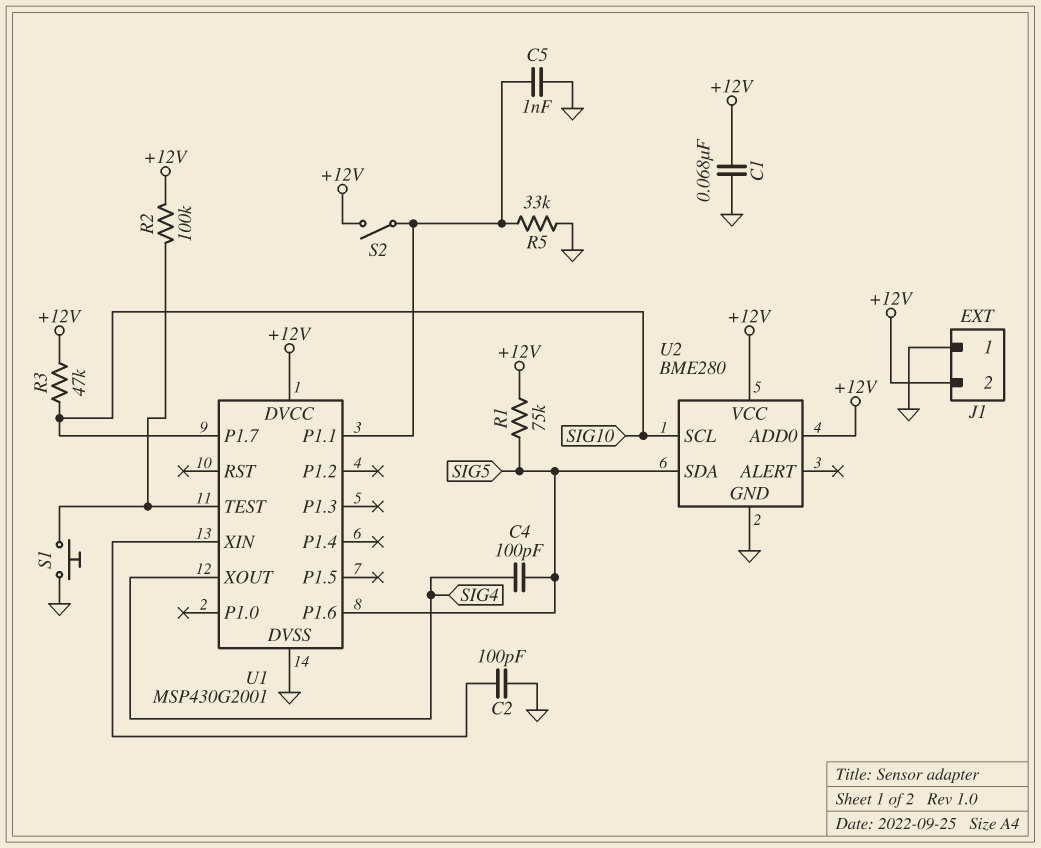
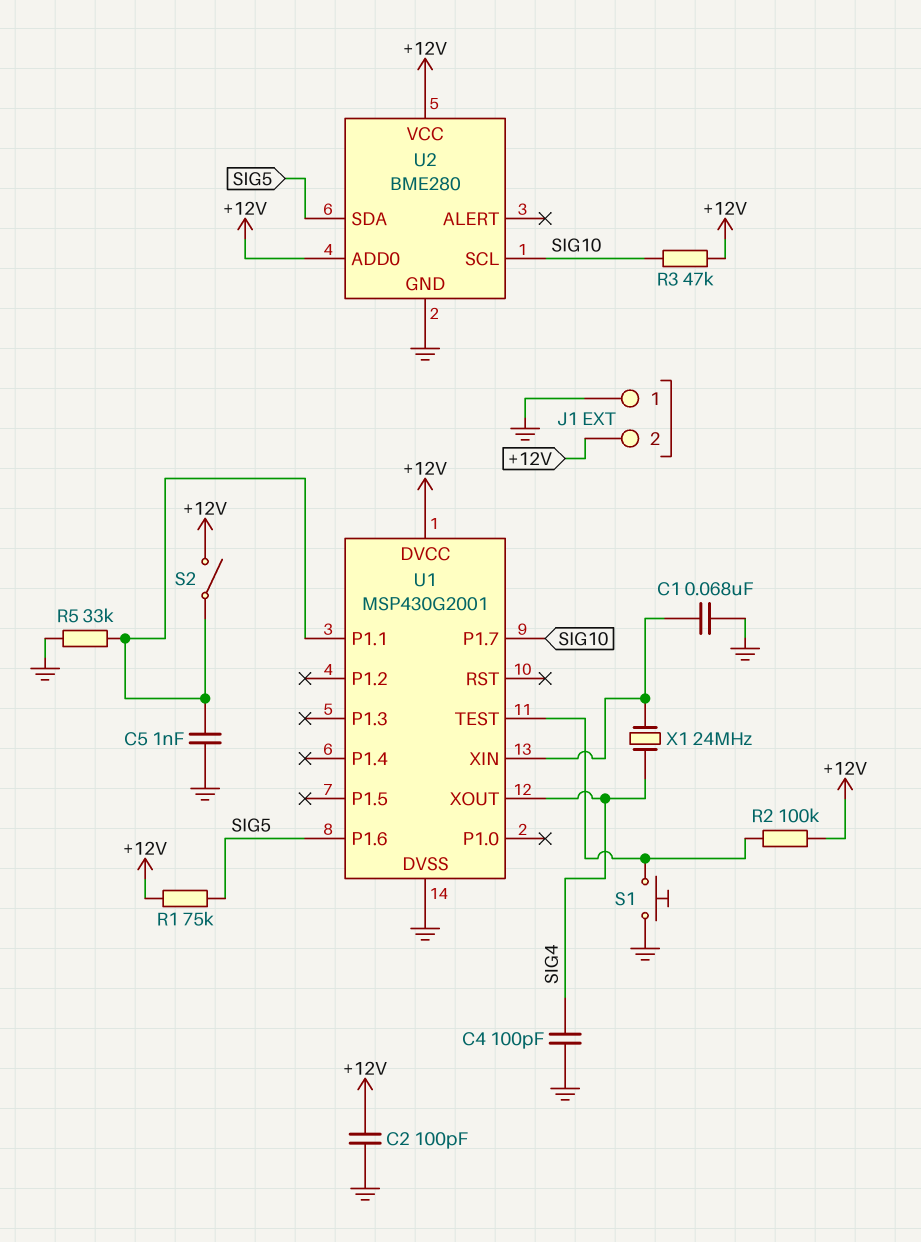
C1: 68nF (+12V, GND) -> 68nF (GND, U1/XIN)
C2: 100pF (GND, U1/XIN) -> 100pF (+12V, GND)
C4: 100pF (SIG4, SIG5) -> 100pF (GND, SIG4)
X1: none -> 24MHz (SIG4, U1/XIN)

